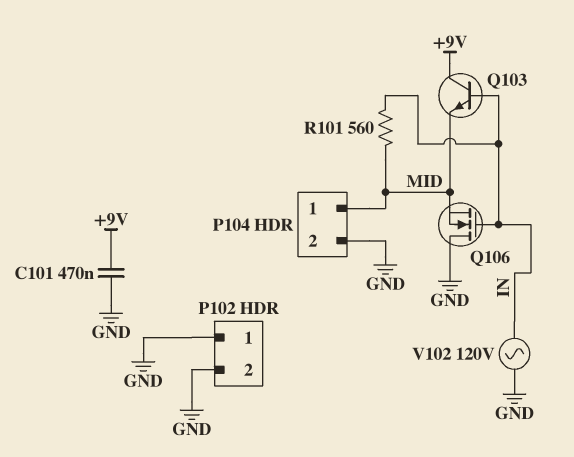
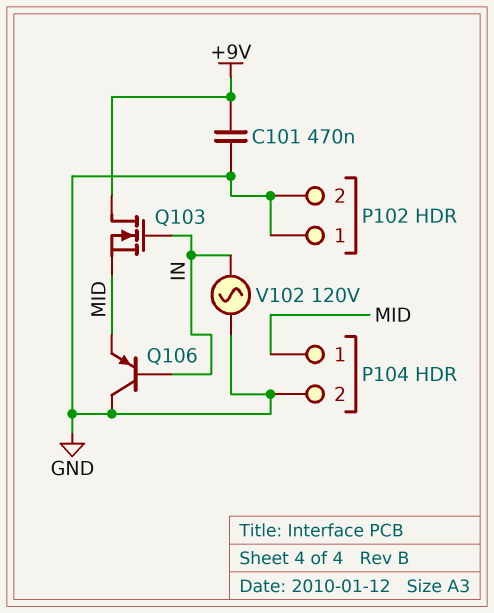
Q103: NPN (B IN, C +9V, E MID) -> NMOS (G IN, D +9V, S MID)
Q106: NMOS (G IN, D GND, S MID) -> PNP (B IN, C GND, E MID)
R101: 560 (IN, MID) -> none

